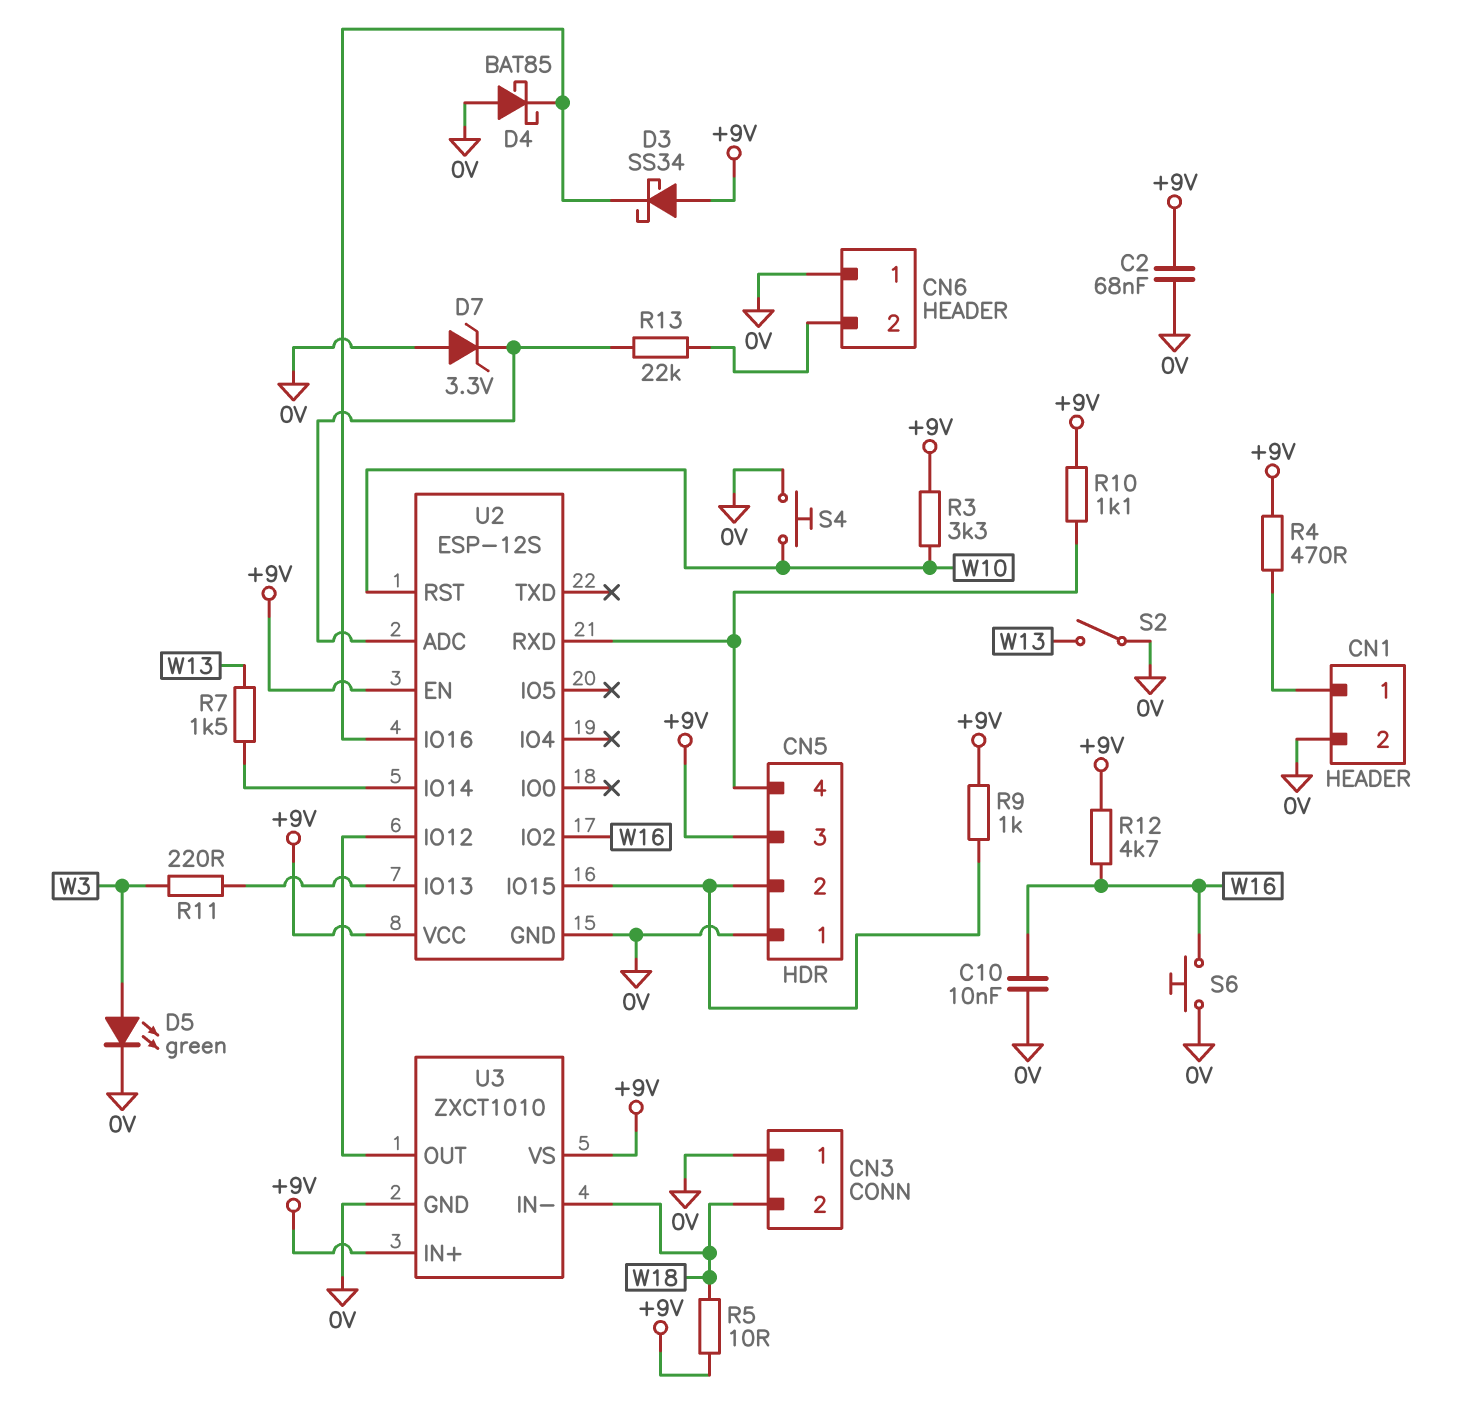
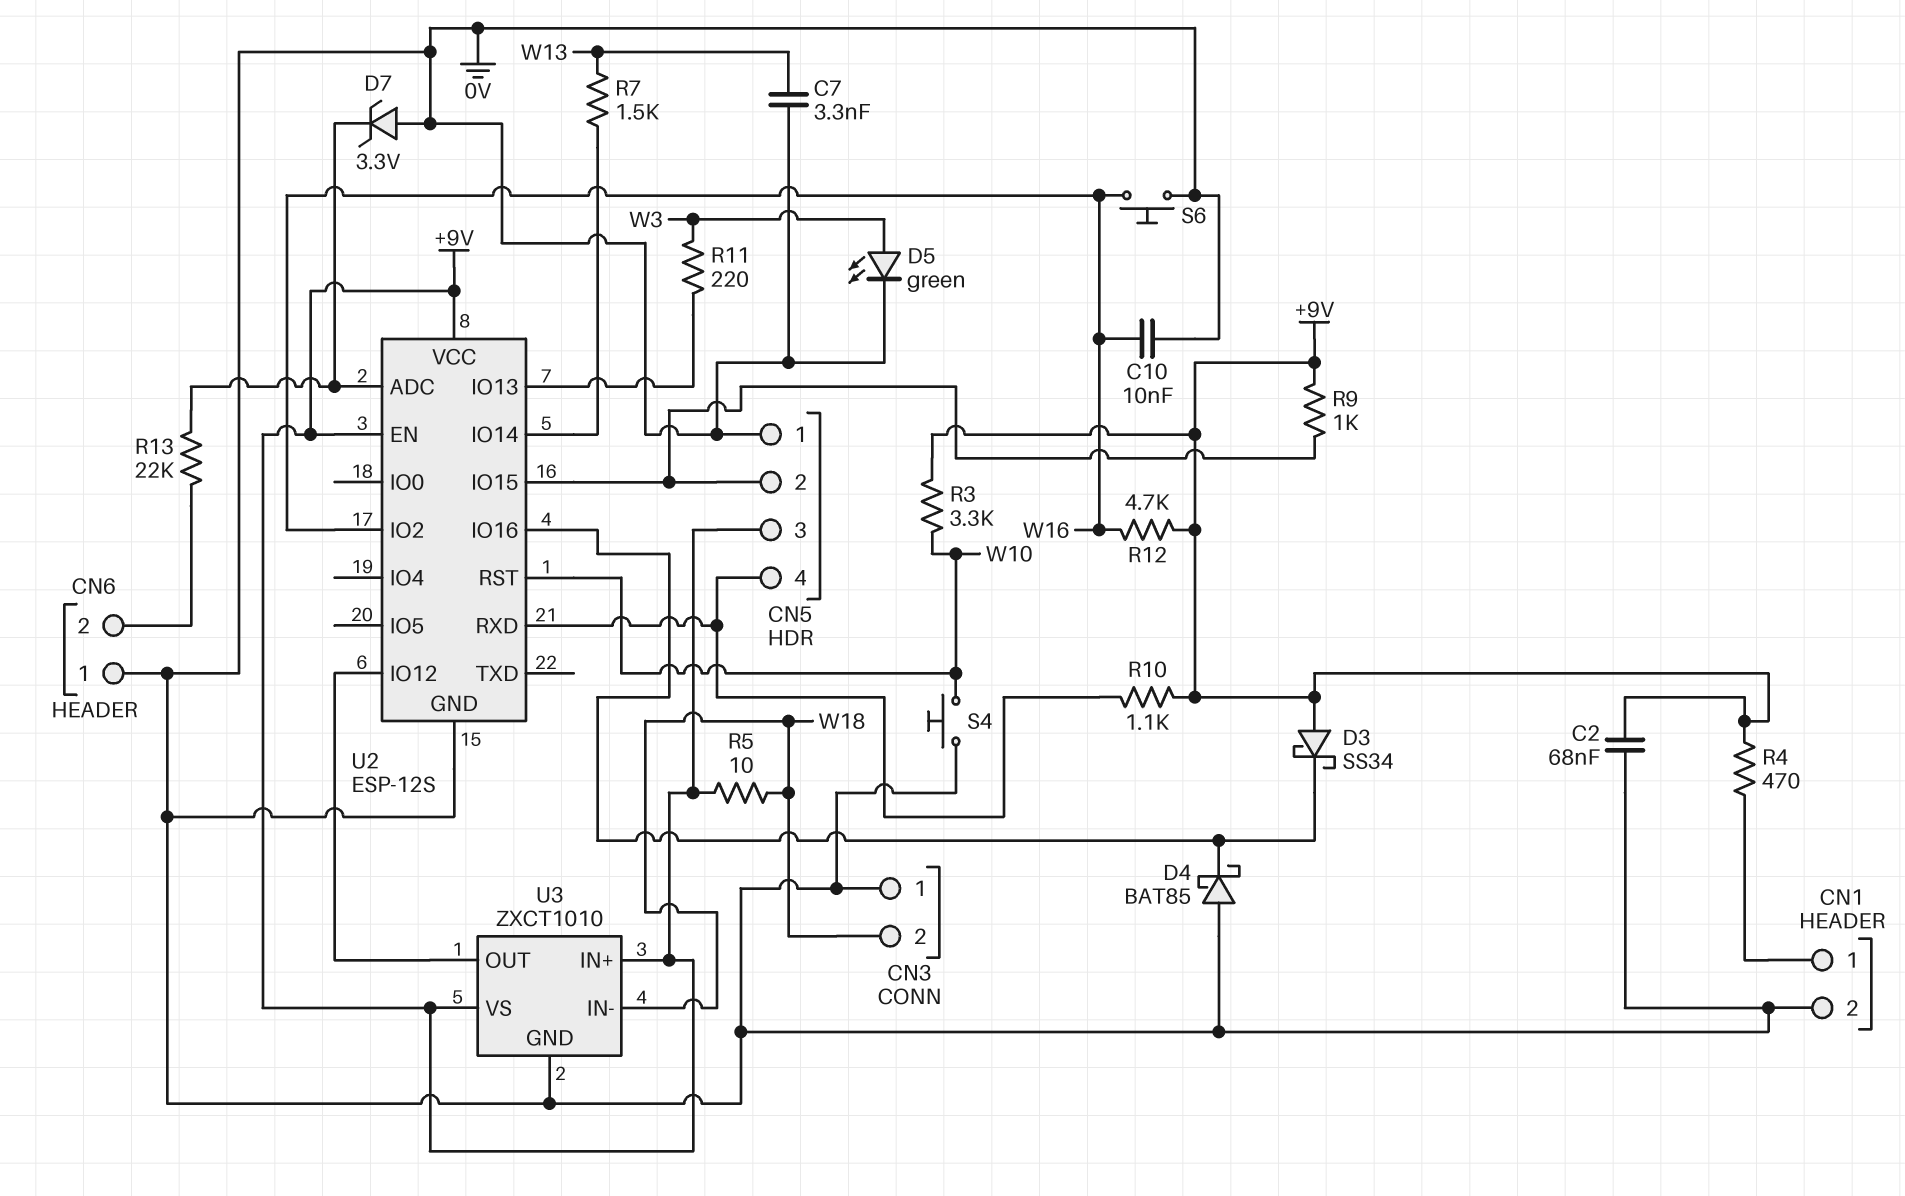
C7: none -> 3.3nF (0V, W13)
S2: switch (0V, W13) -> none

